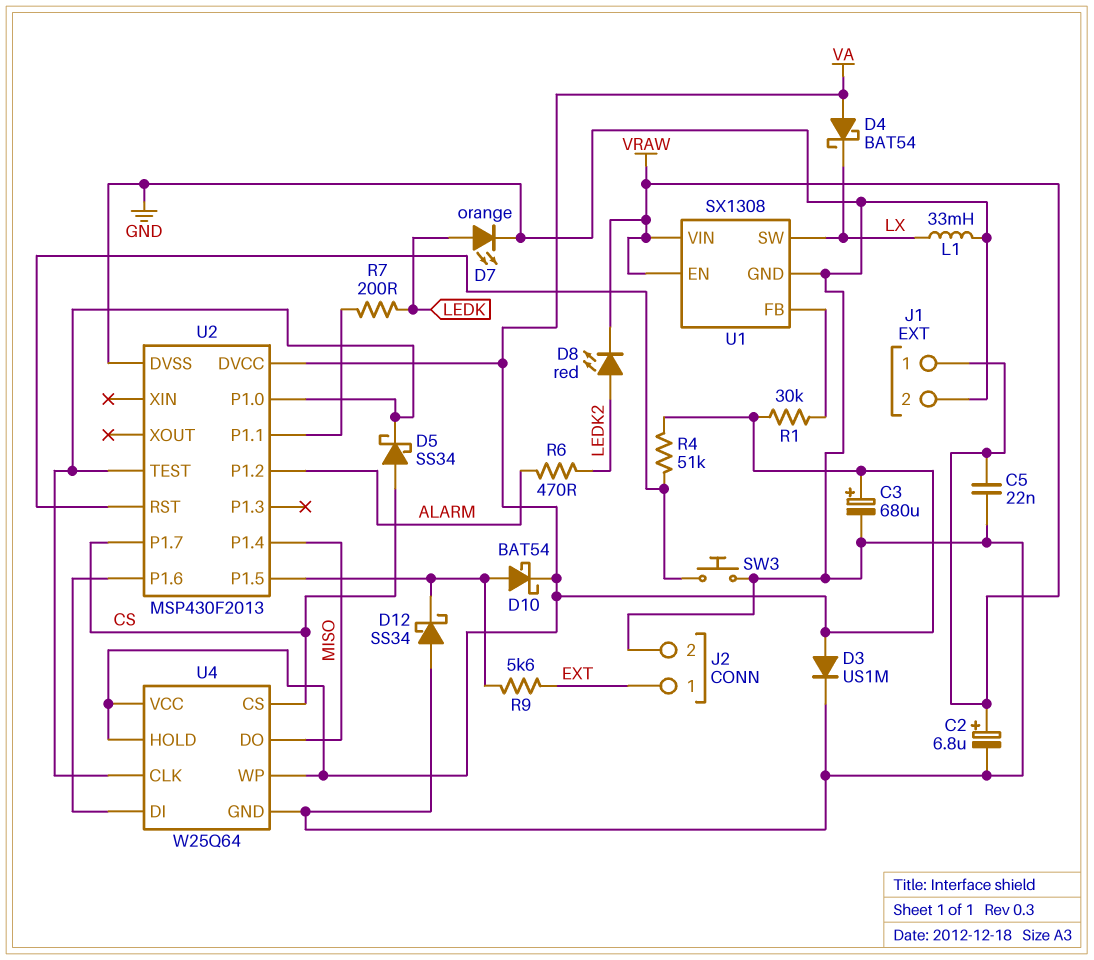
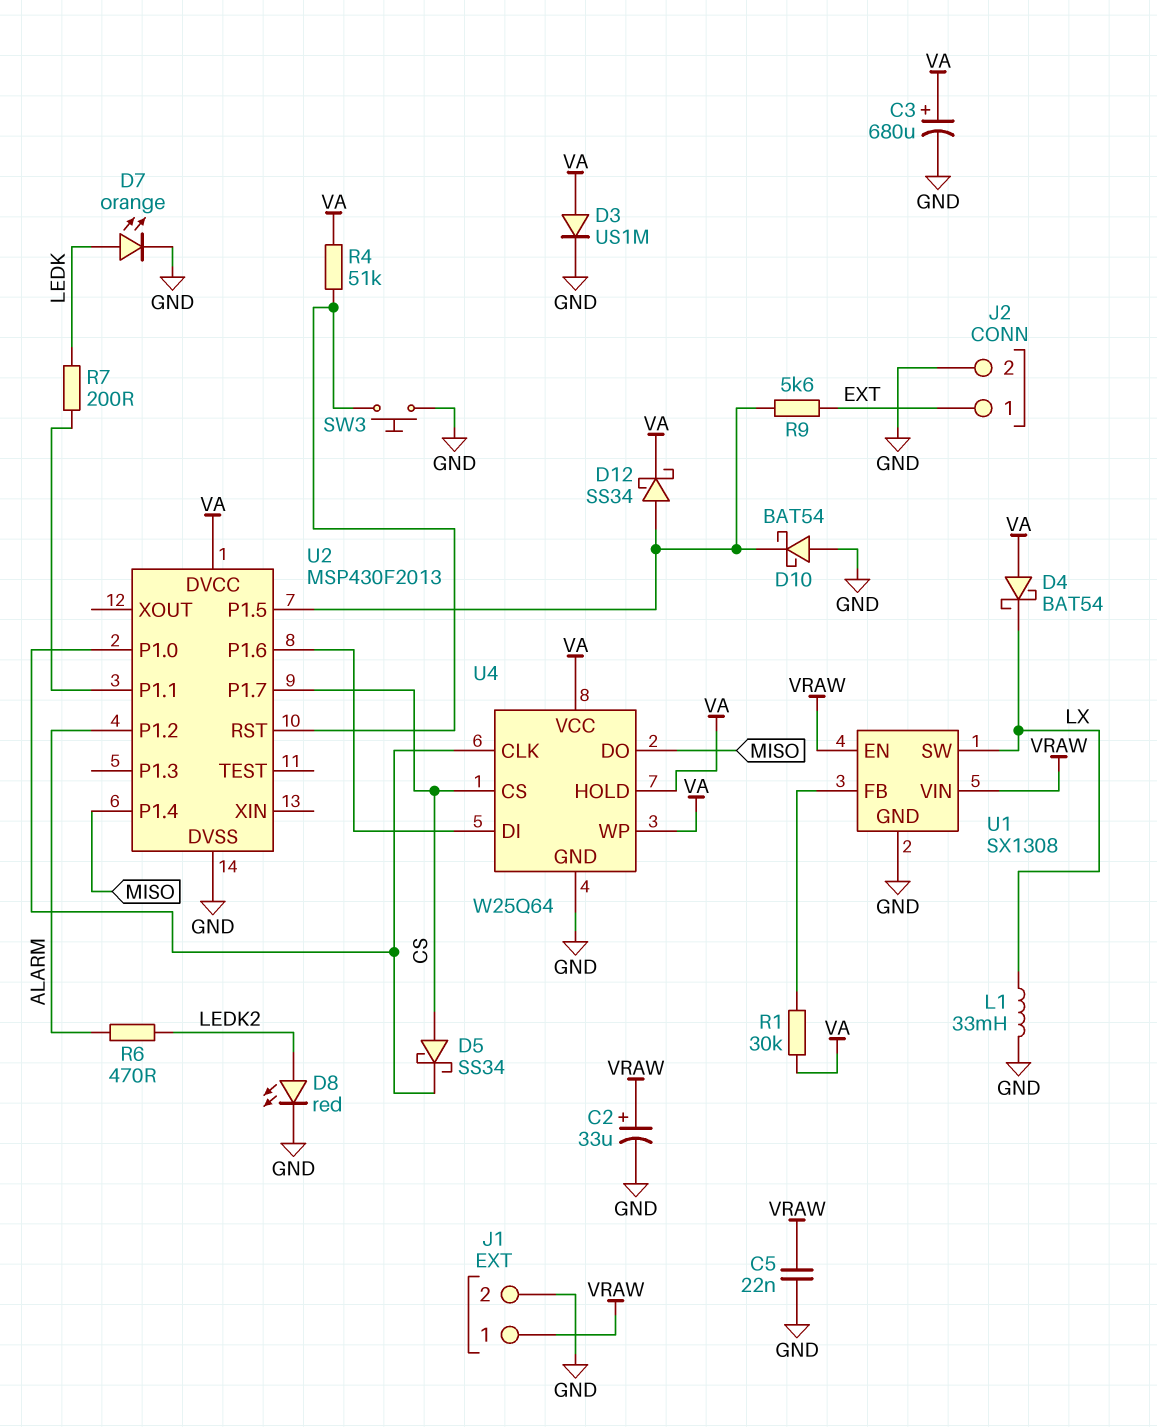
C2: 6.8uF (plus VRAW, minus GND) -> 33uF (plus VRAW, minus GND)
D8: LED red (A LEDK2, K VRAW) -> LED red (A LEDK2, K GND)
D10: schottky BAT54 (A U2/P1.5, K VA) -> schottky BAT54 (A GND, K U2/P1.5)
D12: schottky SS34 (A GND, K U2/P1.5) -> schottky SS34 (A U2/P1.5, K VA)
U2 pin TEST: U2/P1.0 -> none

